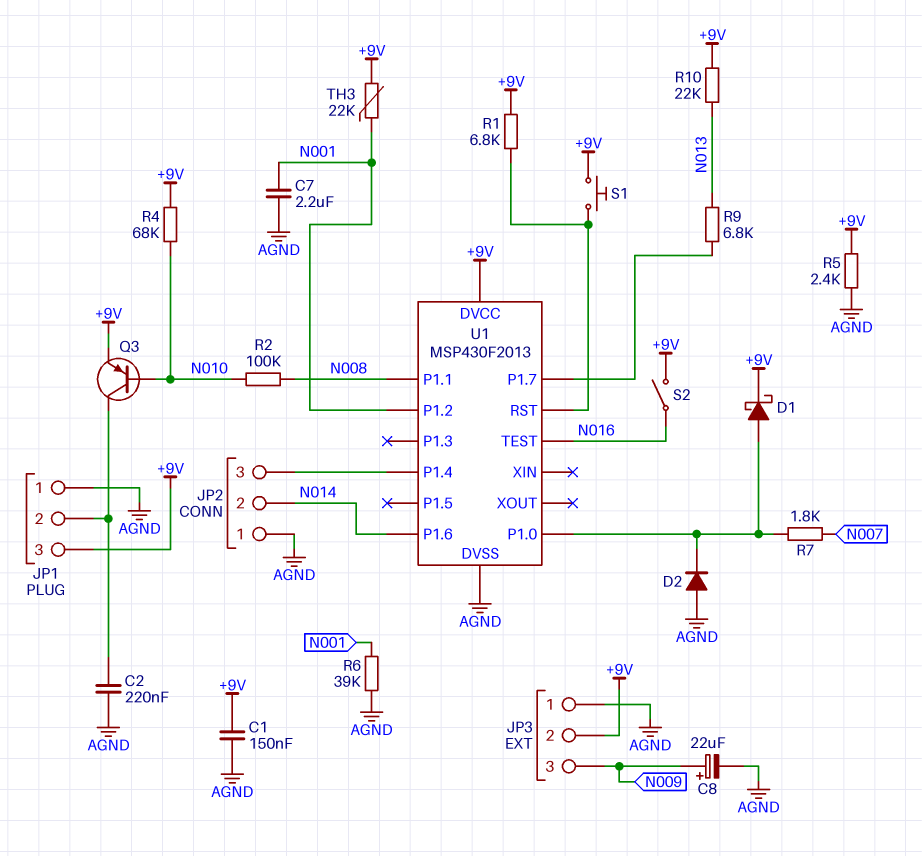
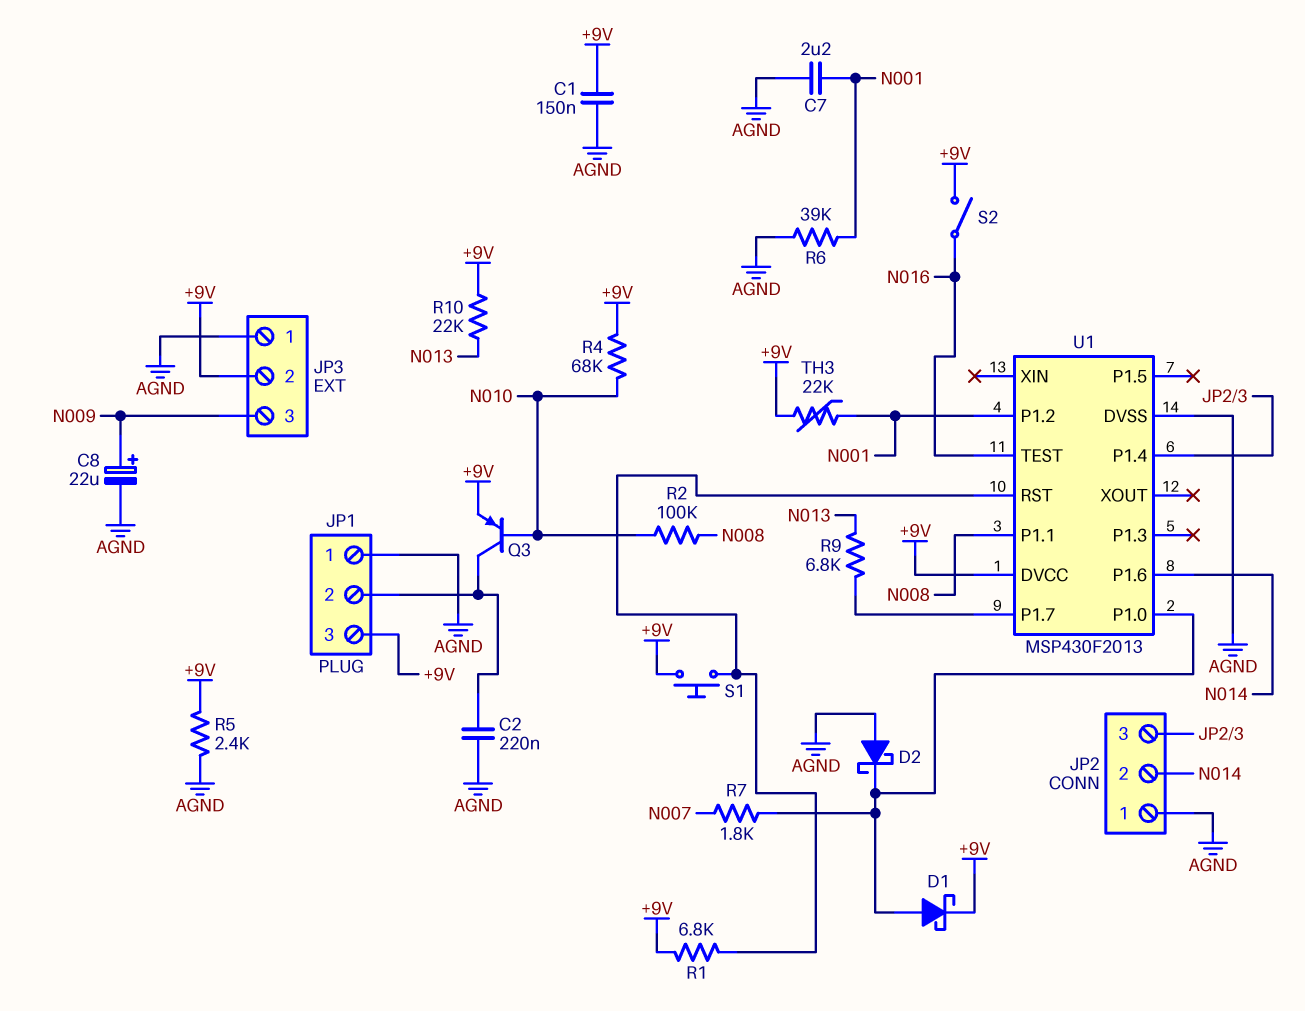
D2: diode (A AGND, K U1/P1.0) -> schottky (A AGND, K U1/P1.0)

